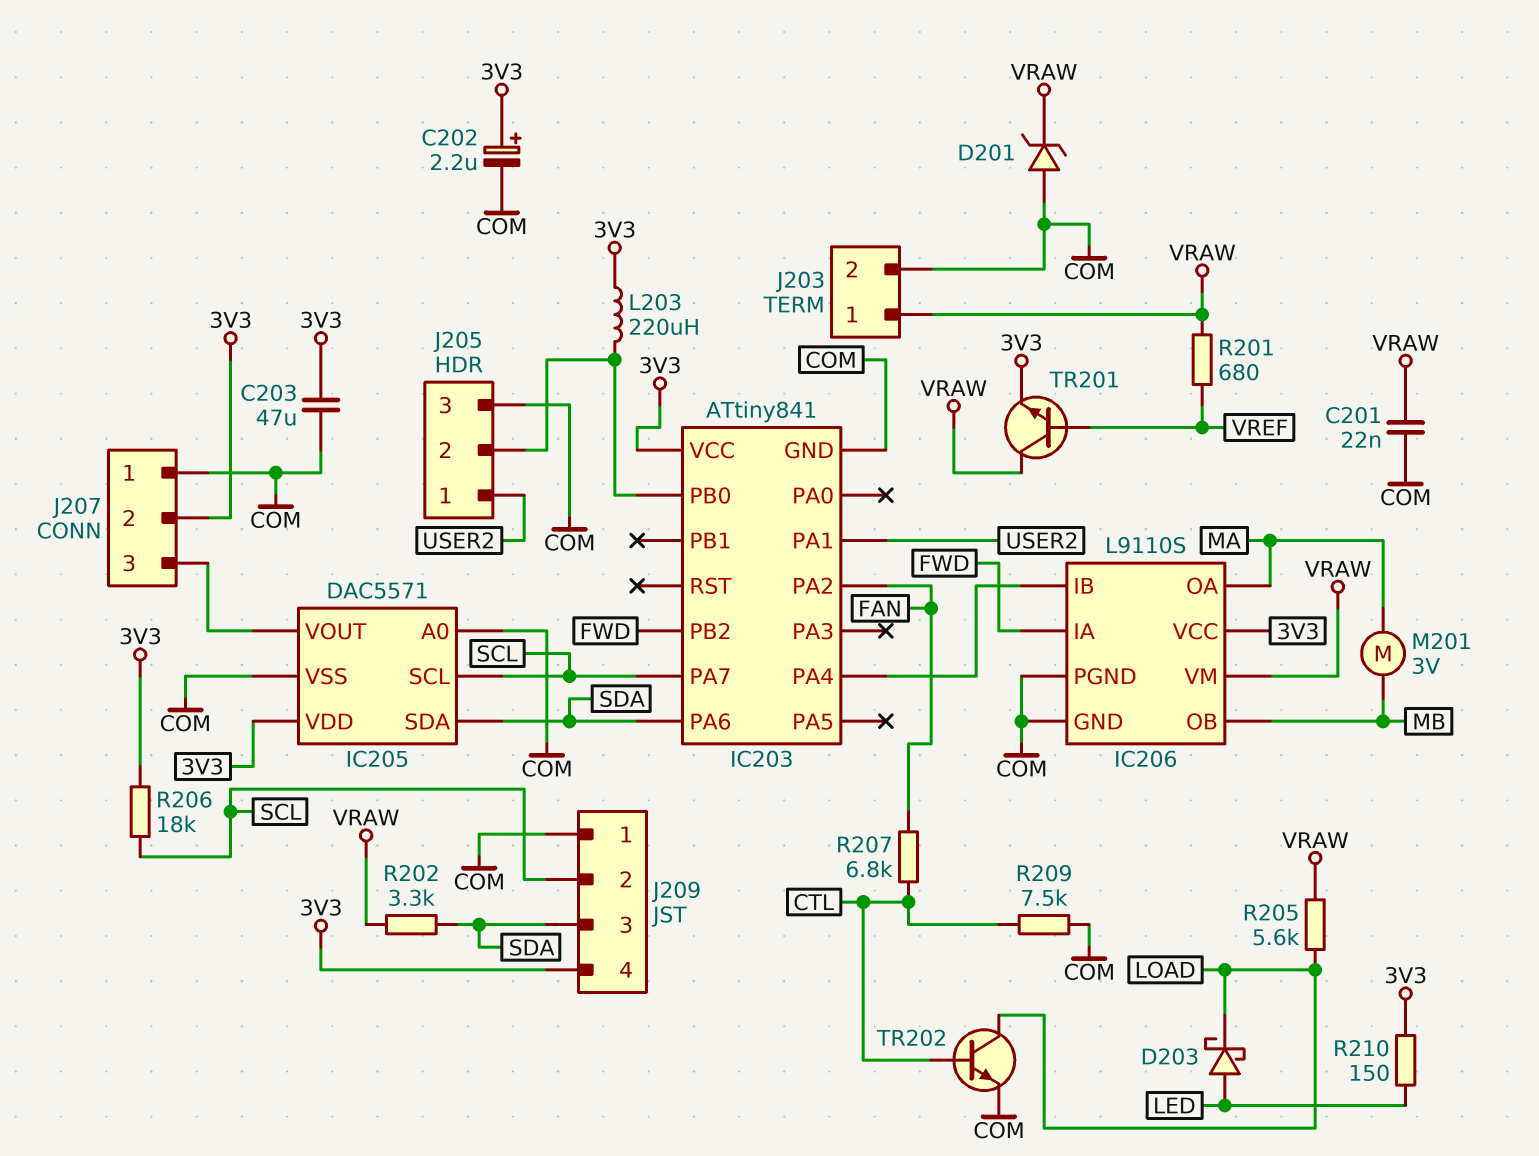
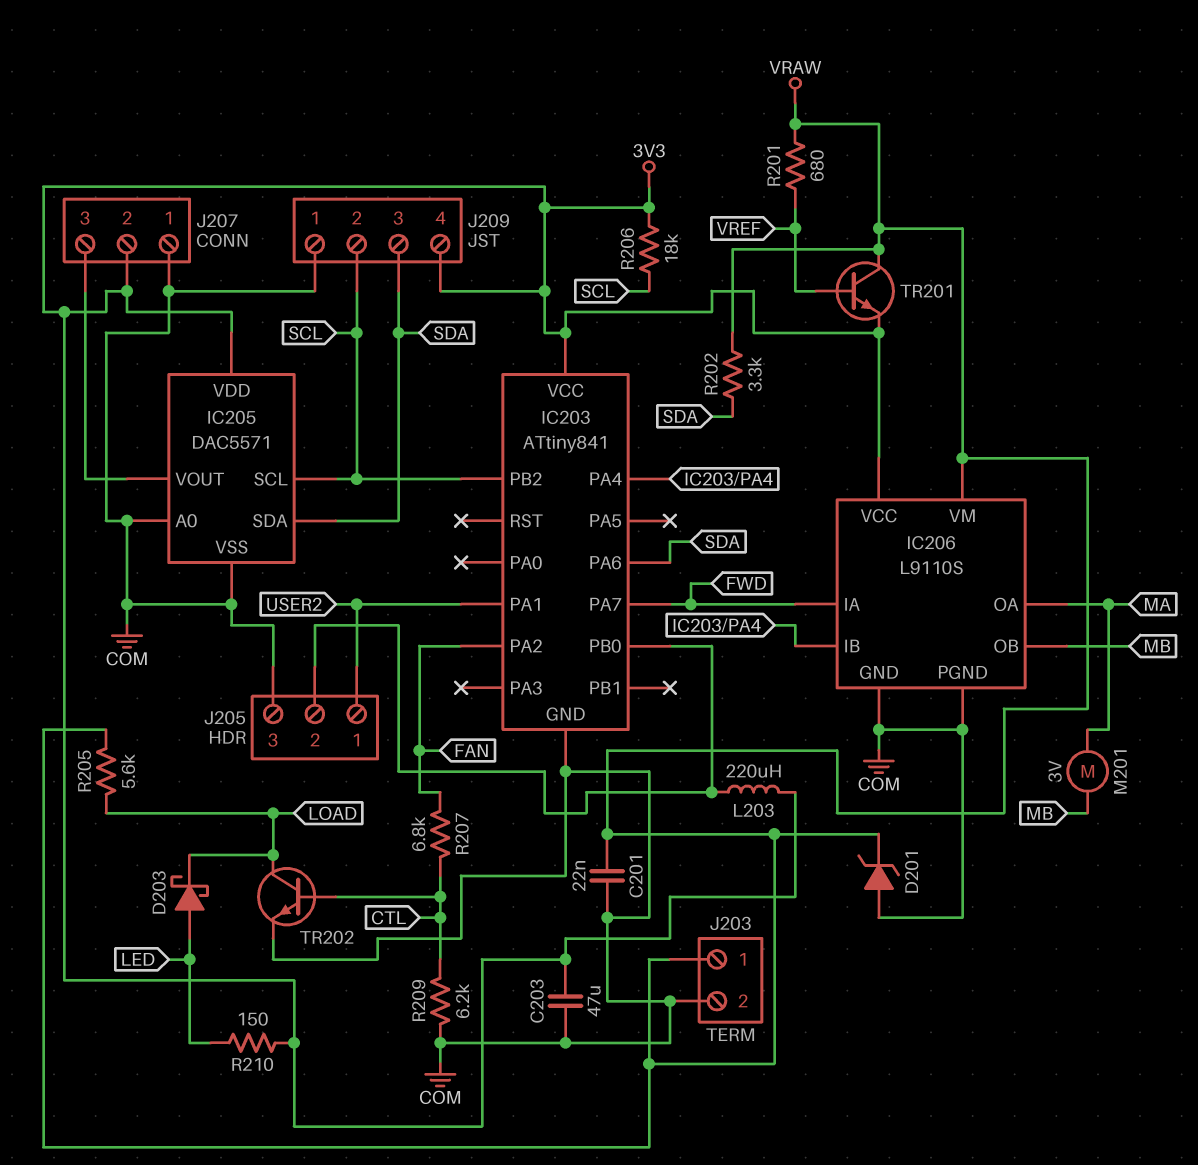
C202: 2.2uF (plus 3V3, minus COM) -> none
IC203 pin PA7: SCL -> FWD
IC203 pin PB2: FWD -> SCL
R209: 7.5k (COM, CTL) -> 6.2k (COM, CTL)

